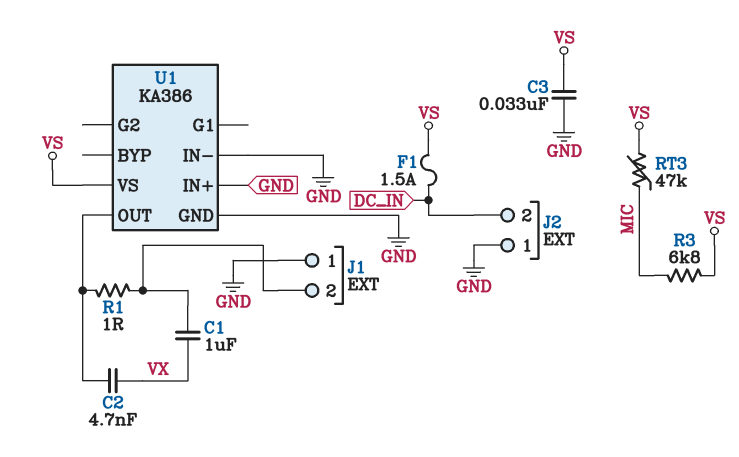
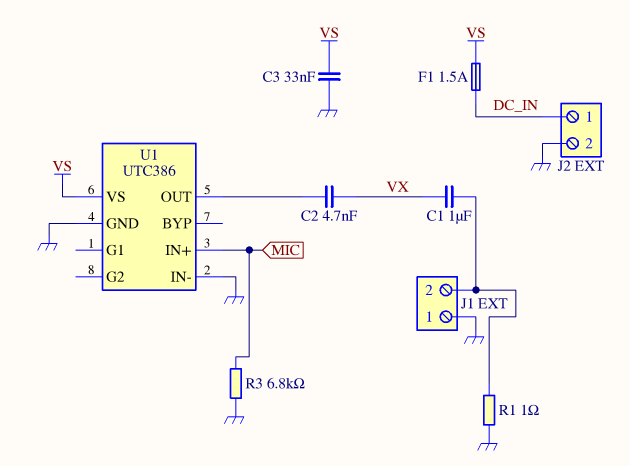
J2 pin 1: GND -> DC_IN
J2 pin 2: DC_IN -> GND
R1: 1 (J1/2, U1/OUT) -> 1 (GND, J1/2)
R3: 6.8k (MIC, VS) -> 6.8k (GND, MIC)
RT3: 47k (MIC, VS) -> none
U1: KA386 -> UTC386
U1 pin IN+: GND -> MIC

